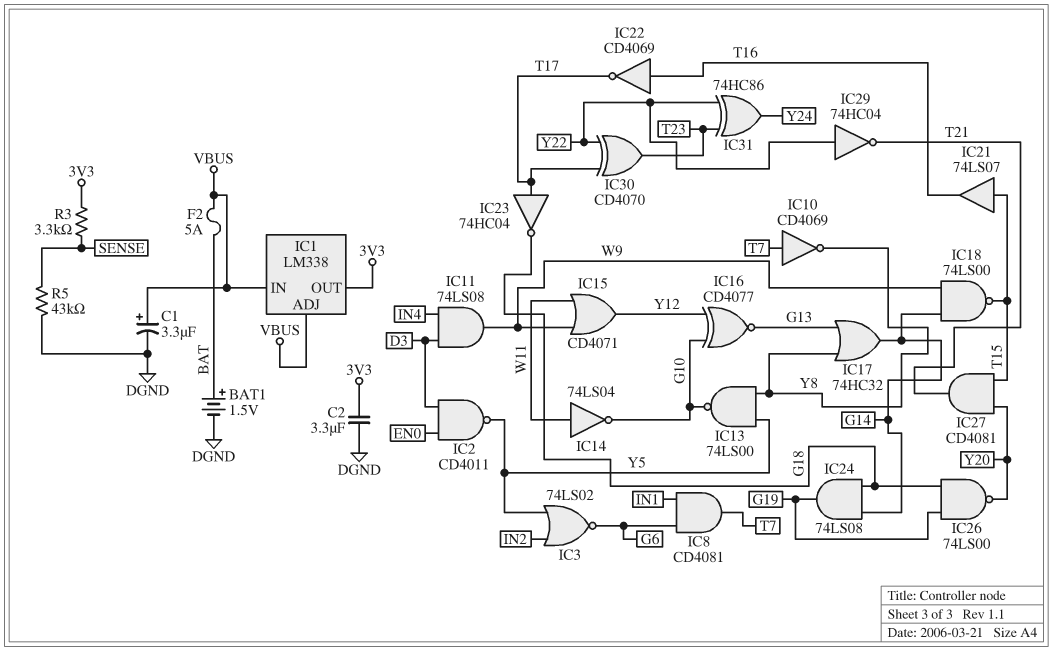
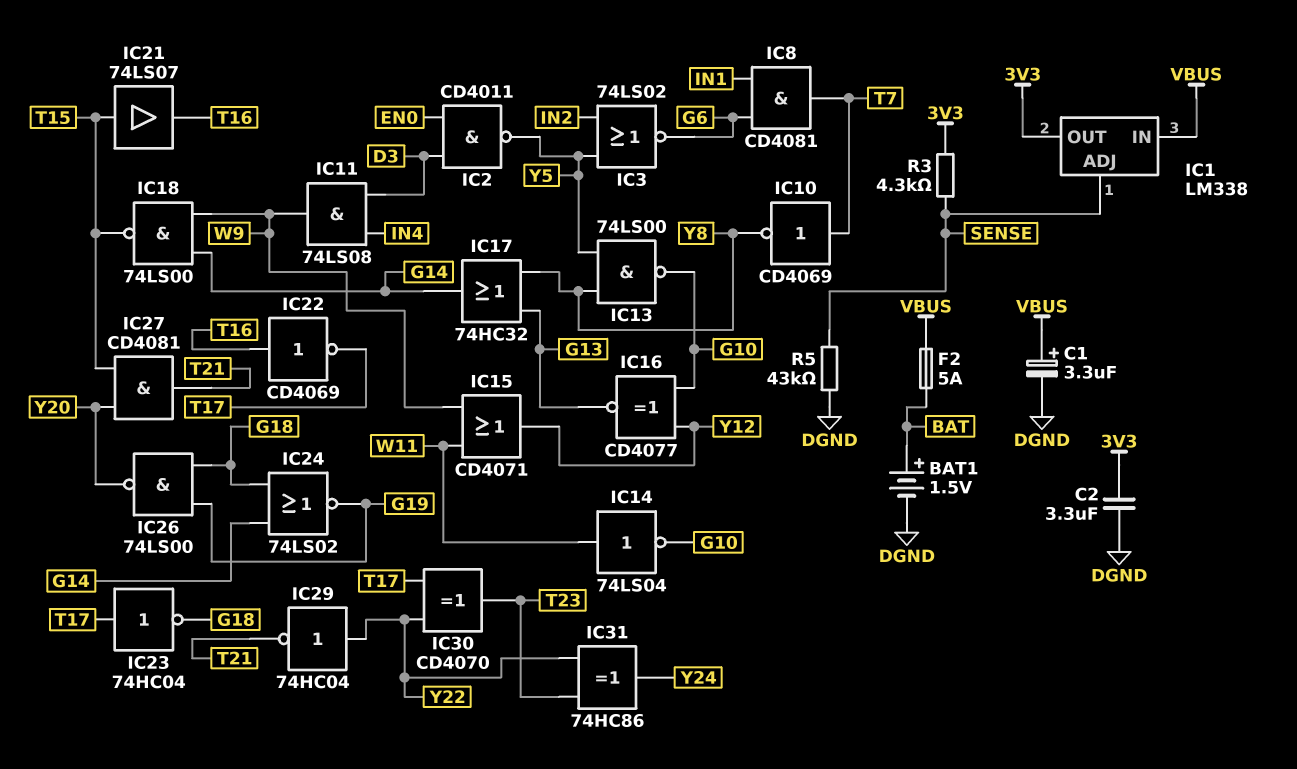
IC1 pin ADJ: VBUS -> SENSE
IC24: AND 74LS08 (in G14, in G18, out G19) -> NOR 74LS02 (in G14, in G18, out G19)
R3: 3.3k (3V3, SENSE) -> 4.3k (3V3, SENSE)

